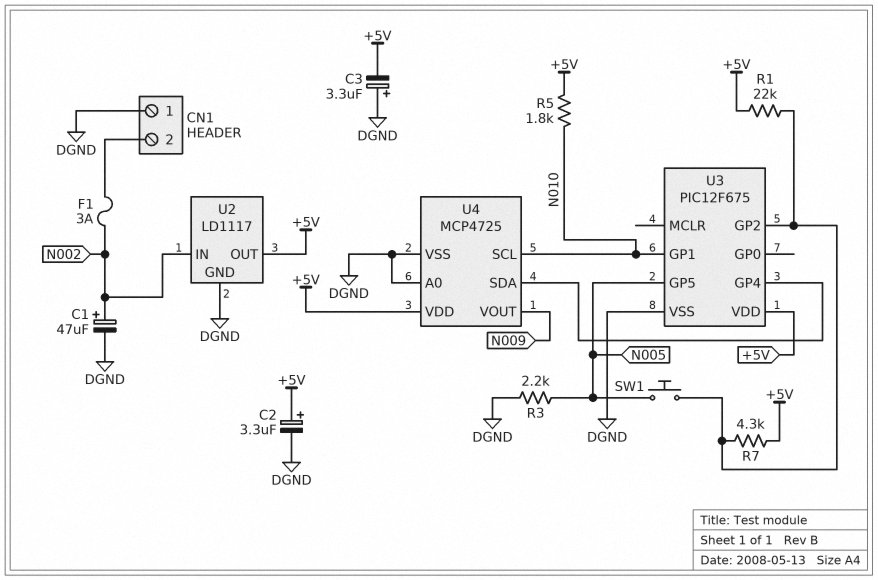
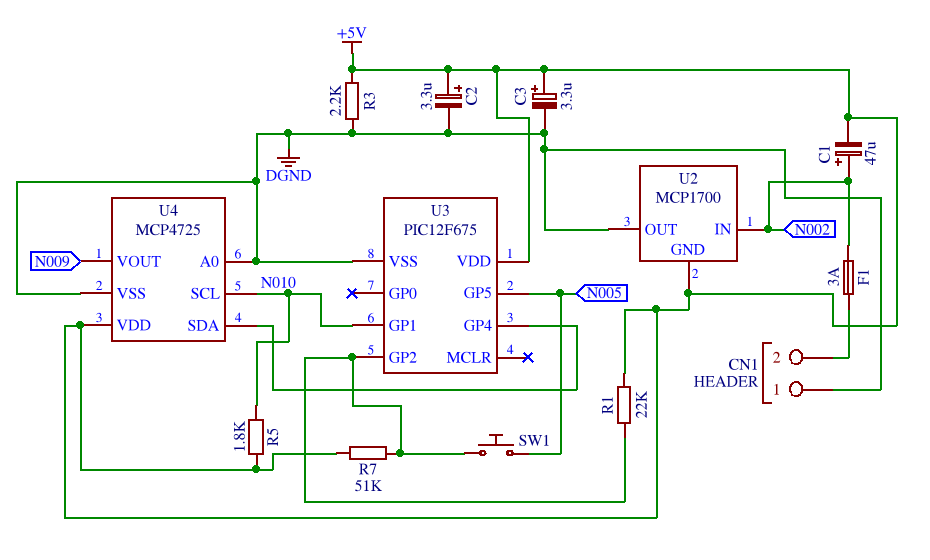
C1: 47uF (plus N002, minus DGND) -> 47uF (plus N002, minus +5V)
C3: 3.3uF (plus DGND, minus +5V) -> 3.3uF (plus +5V, minus DGND)
R3: 2.2k (DGND, N005) -> 2.2k (+5V, DGND)
R7: 4.3k (+5V, U3/GP2) -> 51k (+5V, U3/GP2)
U2: LD1117 -> MCP1700
U2 pin GND: DGND -> +5V
U2 pin OUT: +5V -> DGND

